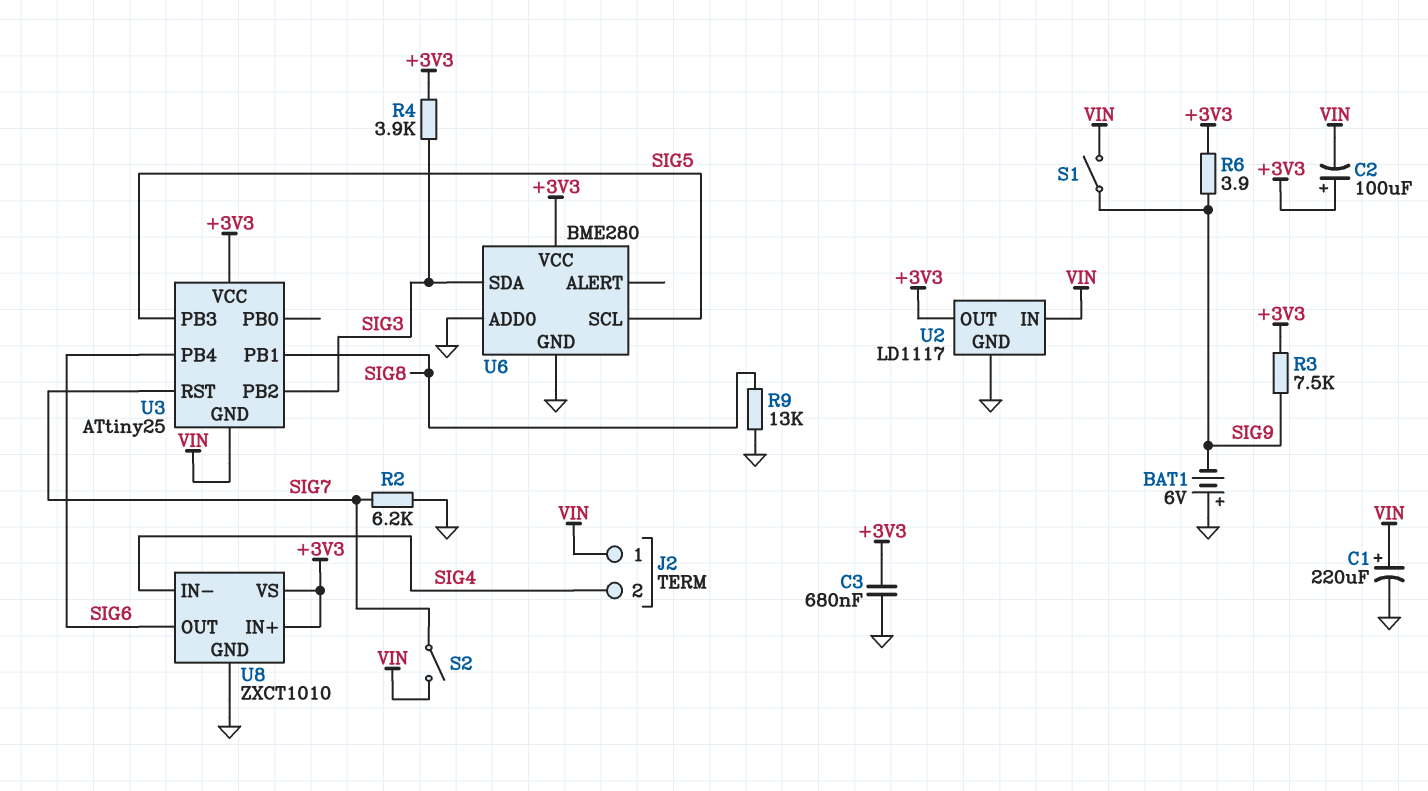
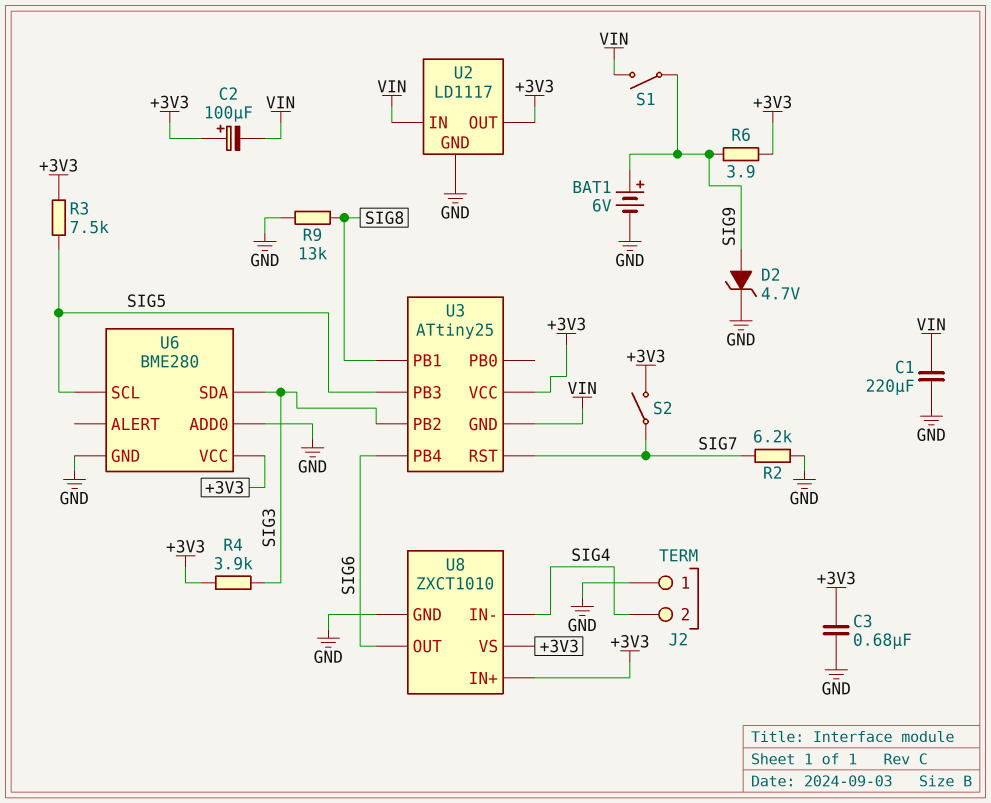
BAT1: 6V (plus GND, minus SIG9) -> 6V (plus SIG9, minus GND)
C1: 220uF (plus VIN, minus GND) -> 220uF (GND, VIN)
D2: none -> zener 4.7V (A SIG9, K GND)
J2 pin 1: VIN -> GND
R3: 7.5k (+3V3, SIG9) -> 7.5k (+3V3, SIG5)
S2: switch (SIG7, VIN) -> switch (+3V3, SIG7)

